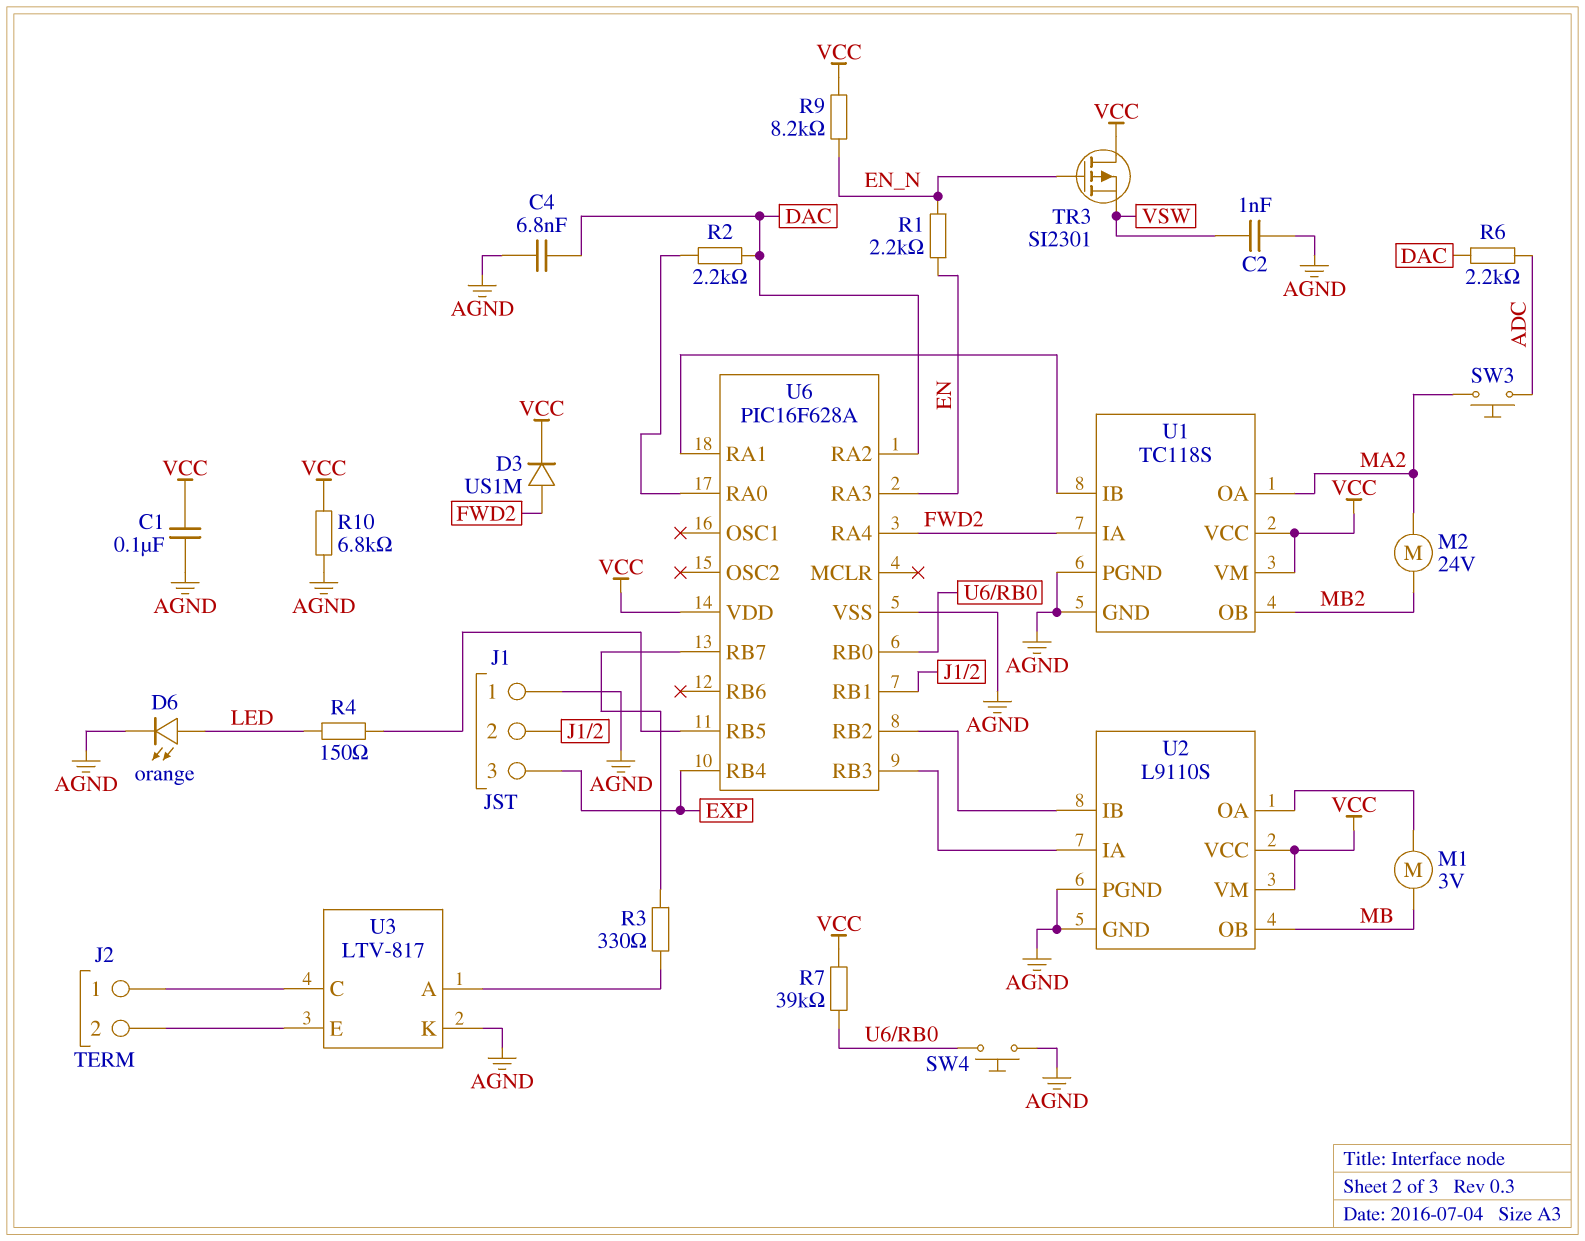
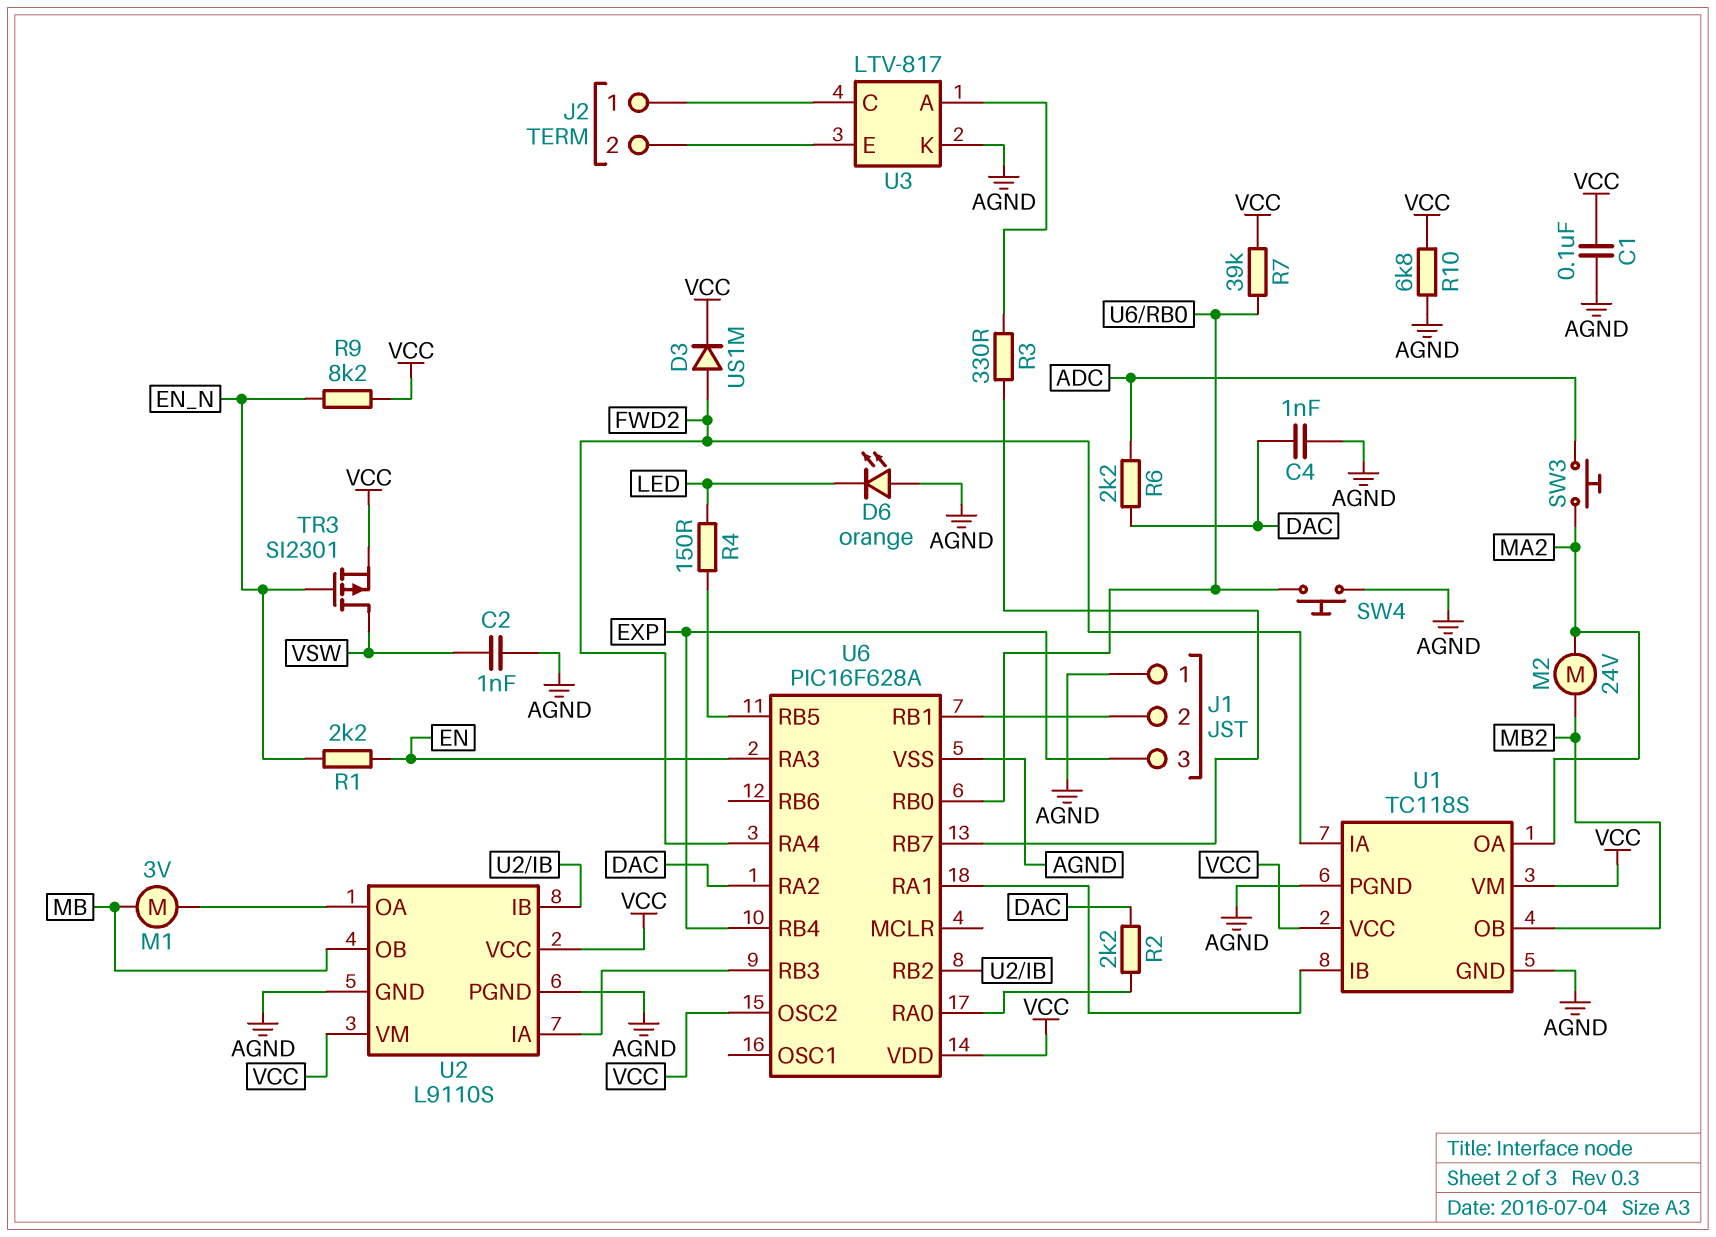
C4: 6.8nF (AGND, DAC) -> 1nF (AGND, DAC)
D6: LED orange (A LED, K AGND) -> LED orange (A AGND, K LED)
TR3: PMOS SI2301 (G EN_N, D VCC, S VSW) -> PMOS SI2301 (G EN_N, D VSW, S VCC)
U6 pin OSC2: none -> VCC

